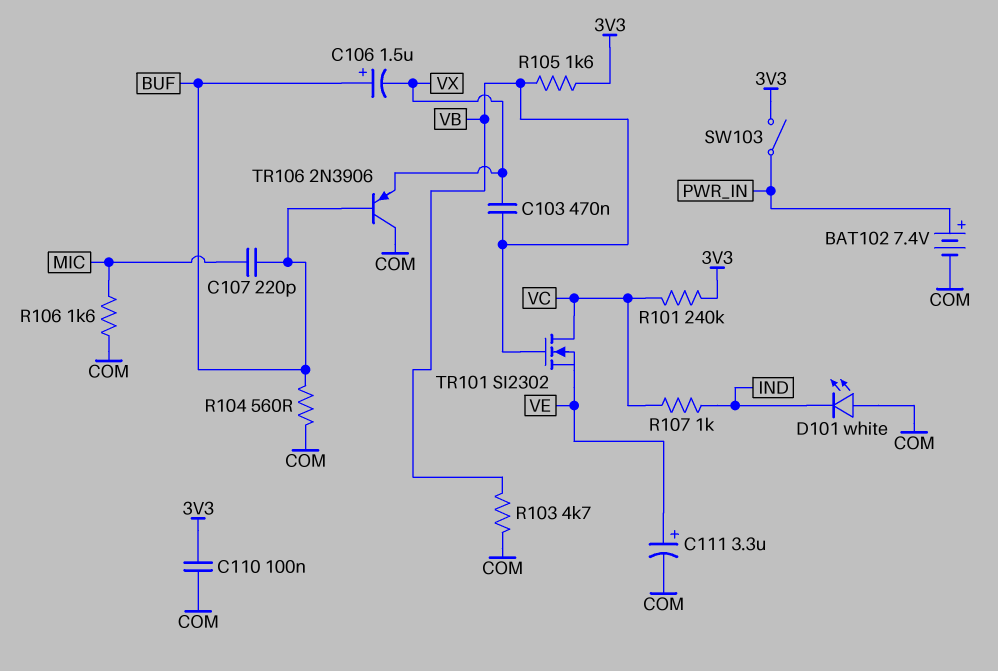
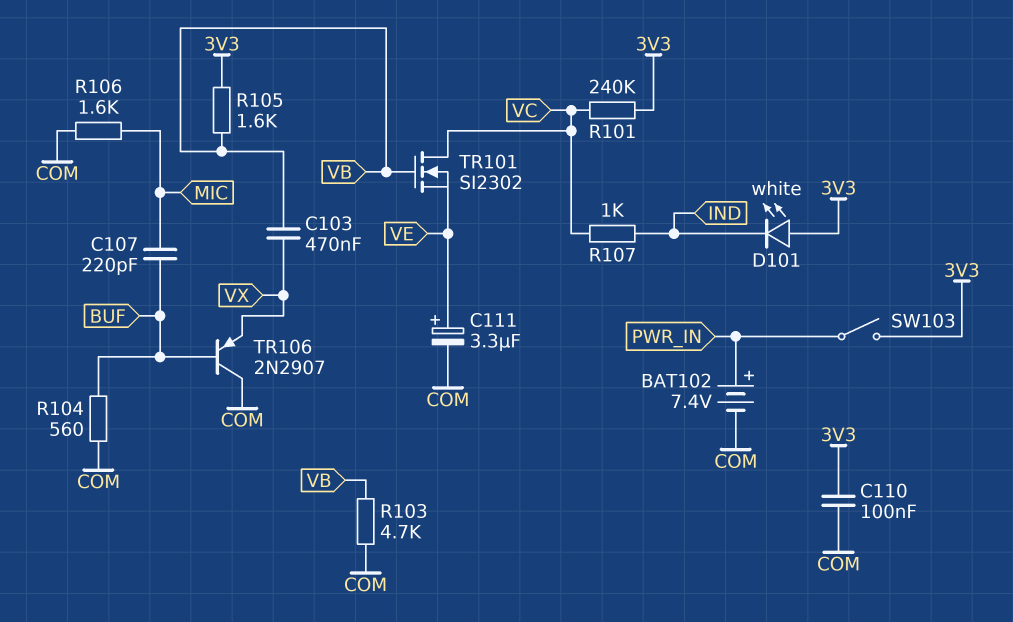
C106: 1.5uF (plus BUF, minus VX) -> none
D101: LED white (A COM, K IND) -> LED white (A 3V3, K IND)
TR106: PNP 2N3906 (B BUF, C COM, E VX) -> PNP 2N2907 (B BUF, C COM, E VX)

